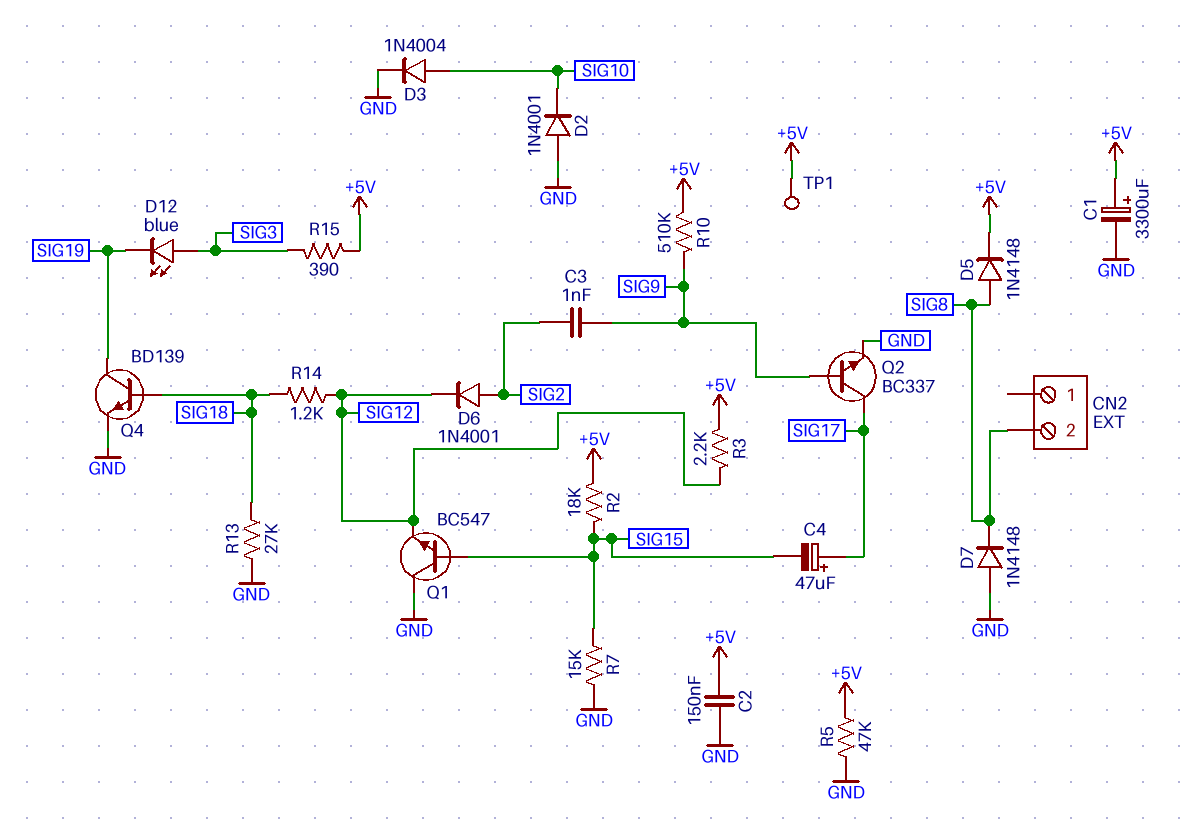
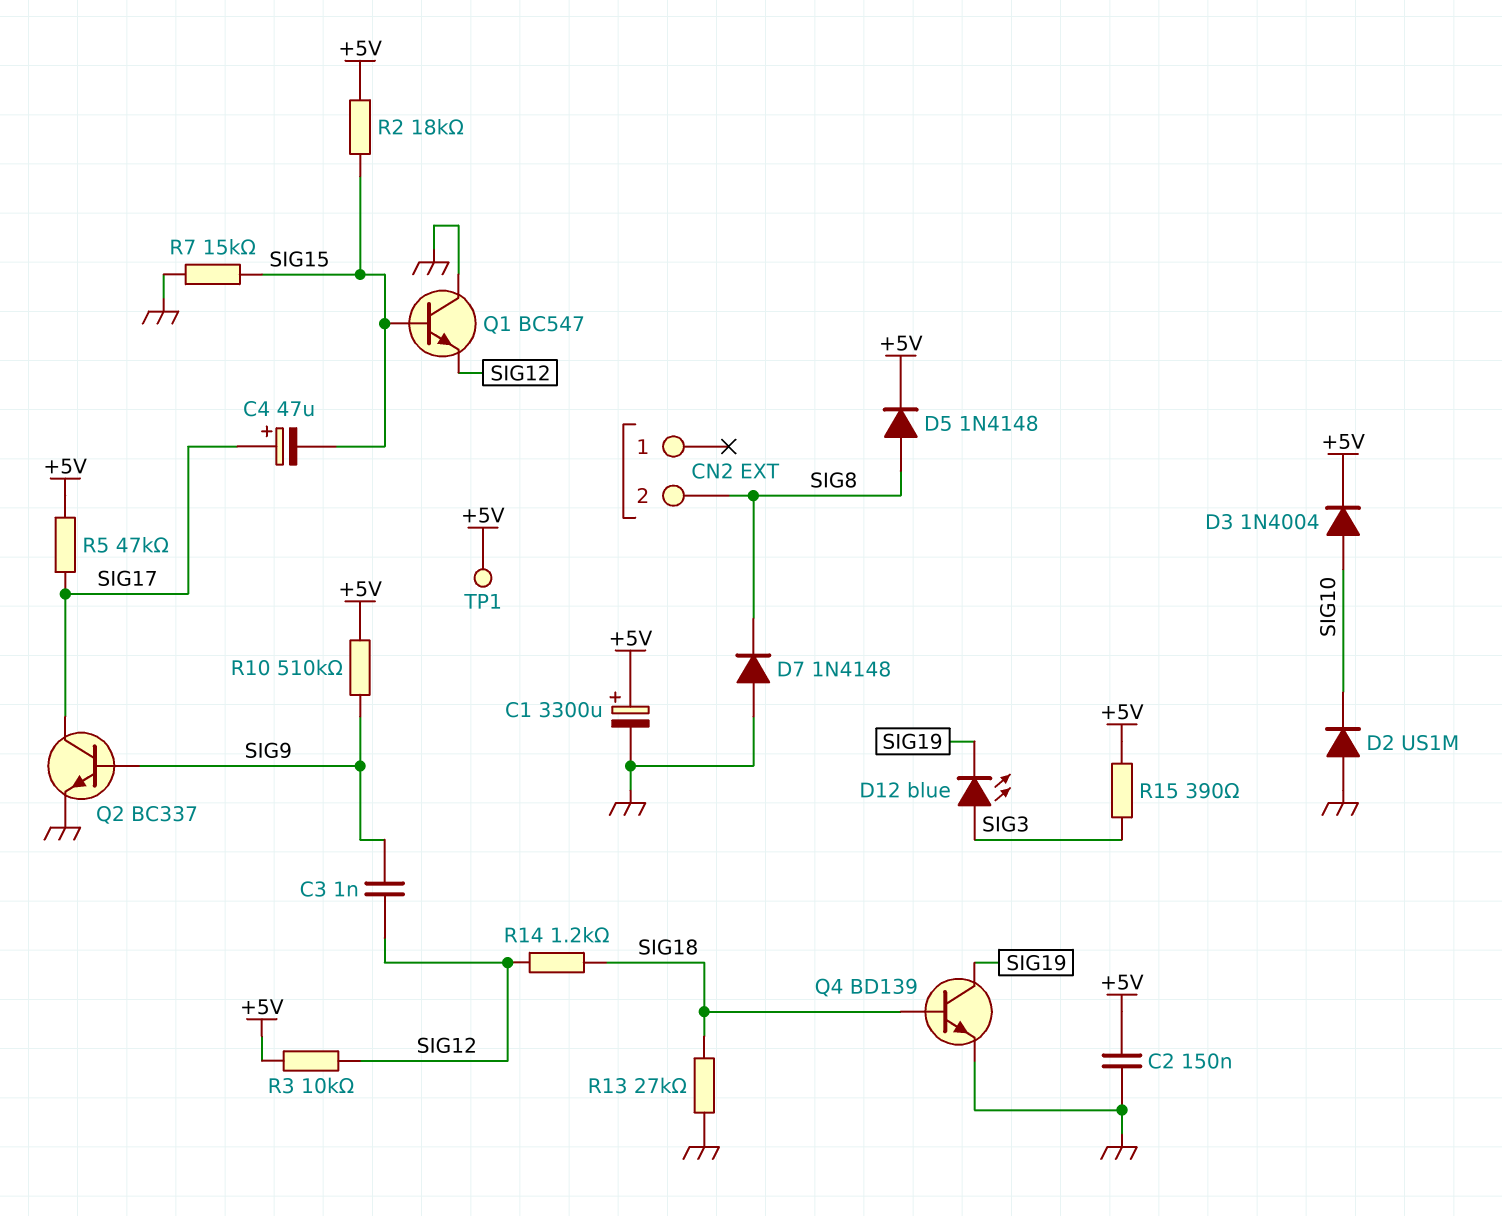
C3: 1nF (SIG2, SIG9) -> 1nF (SIG9, SIG12)
D2: diode 1N4001 (A GND, K SIG10) -> diode US1M (A GND, K SIG10)
D3: diode 1N4004 (A SIG10, K GND) -> diode 1N4004 (A SIG10, K +5V)
D6: diode 1N4001 (A SIG2, K SIG12) -> none
R3: 2.2k (+5V, SIG12) -> 10k (+5V, SIG12)
R5: 47k (+5V, GND) -> 47k (+5V, SIG17)

